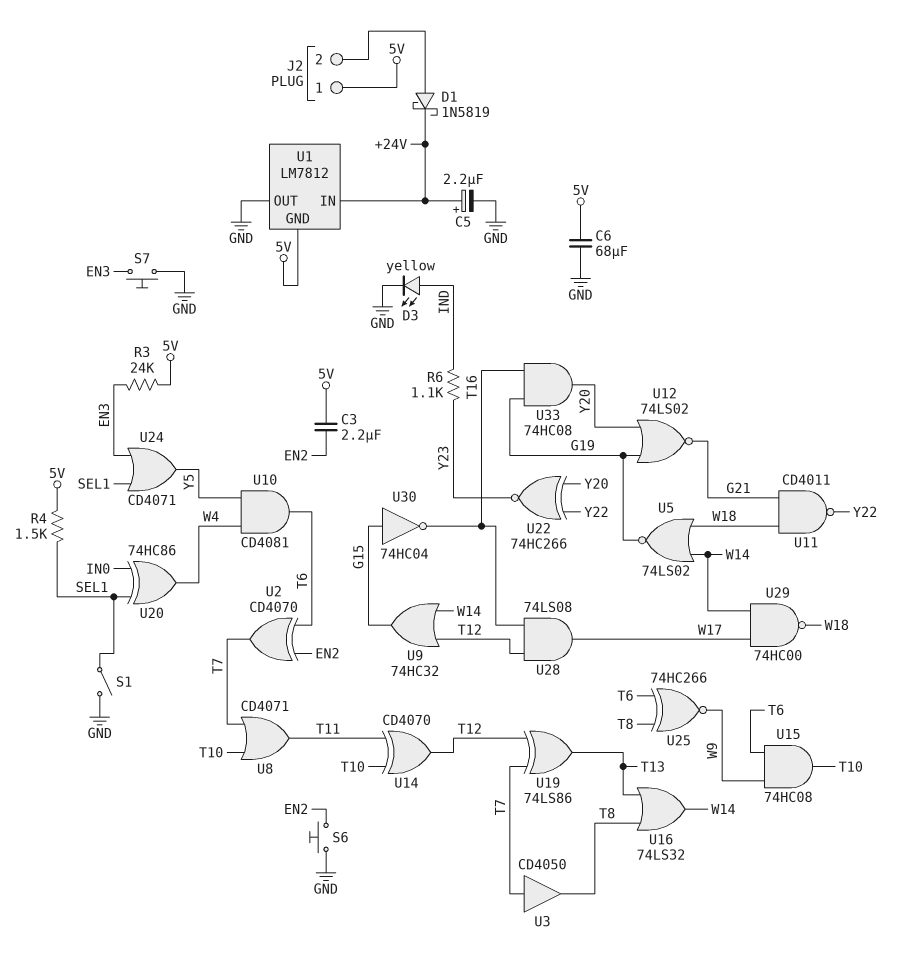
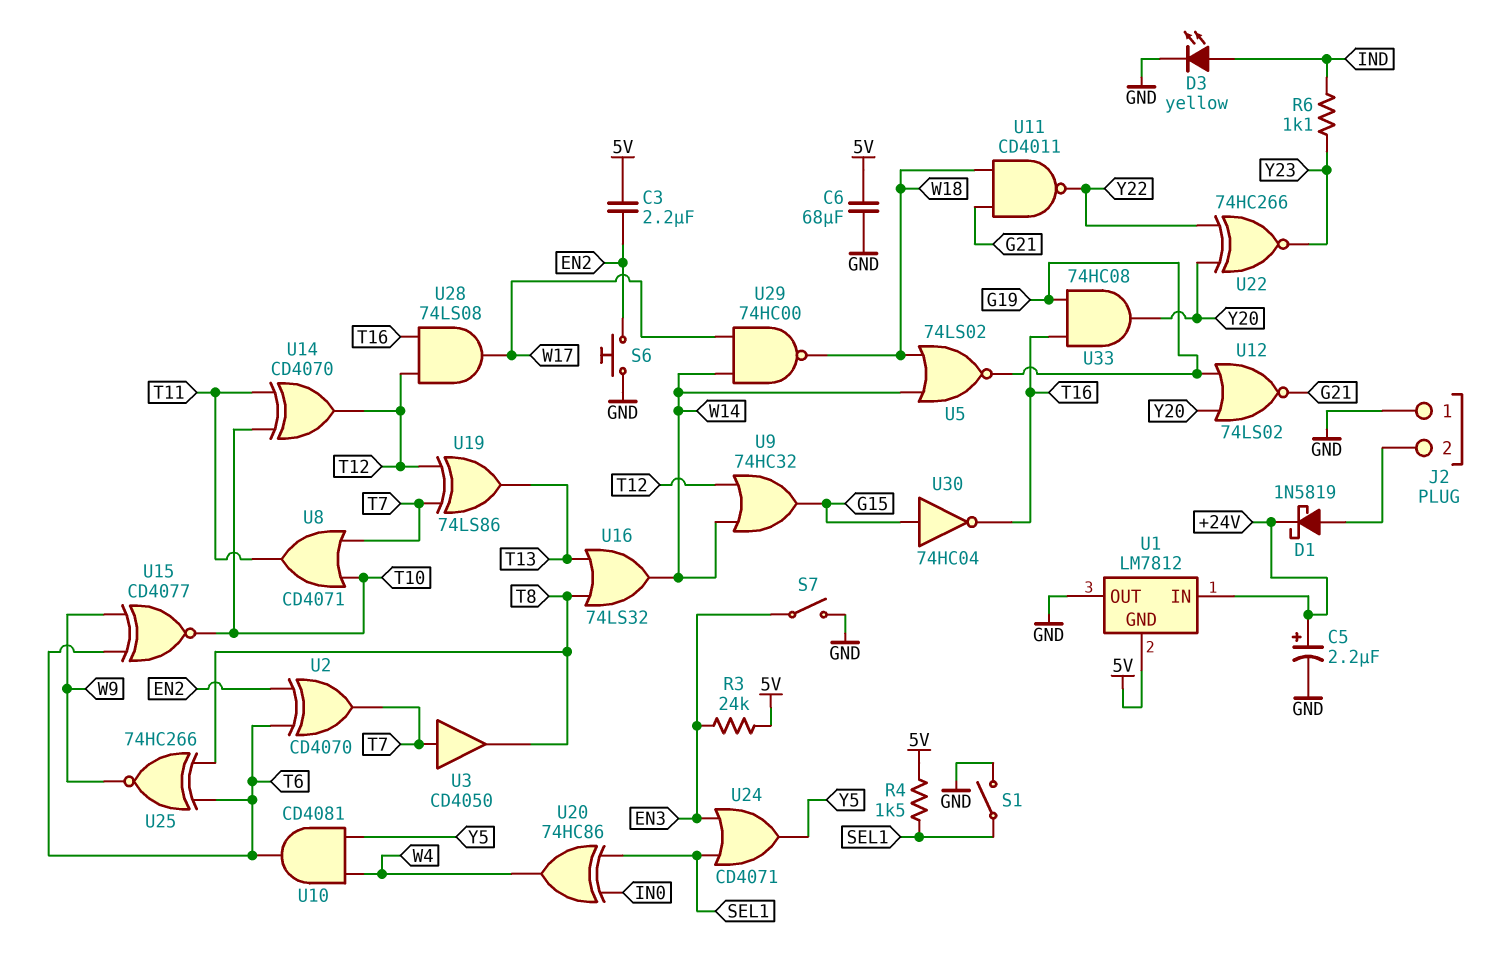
J2 pin 1: 5V -> GND
S7: button (EN3, GND) -> switch (EN3, GND)
U15: AND 74HC08 (in T6, in W9, out T10) -> XNOR CD4077 (in T6, in W9, out T10)

